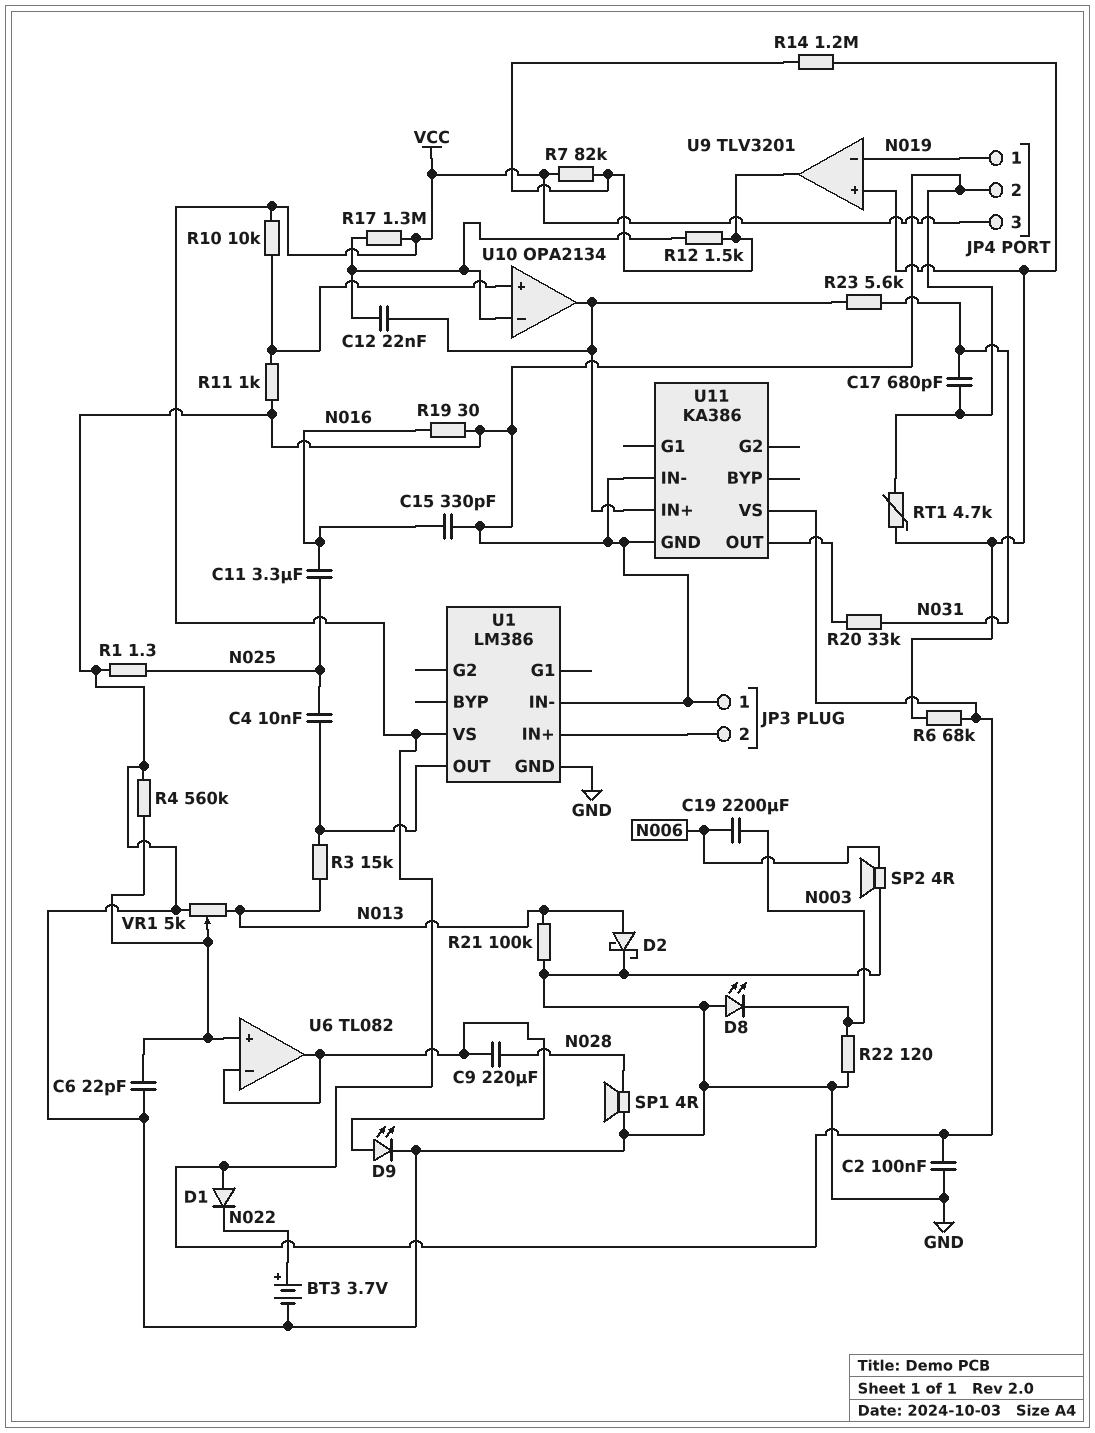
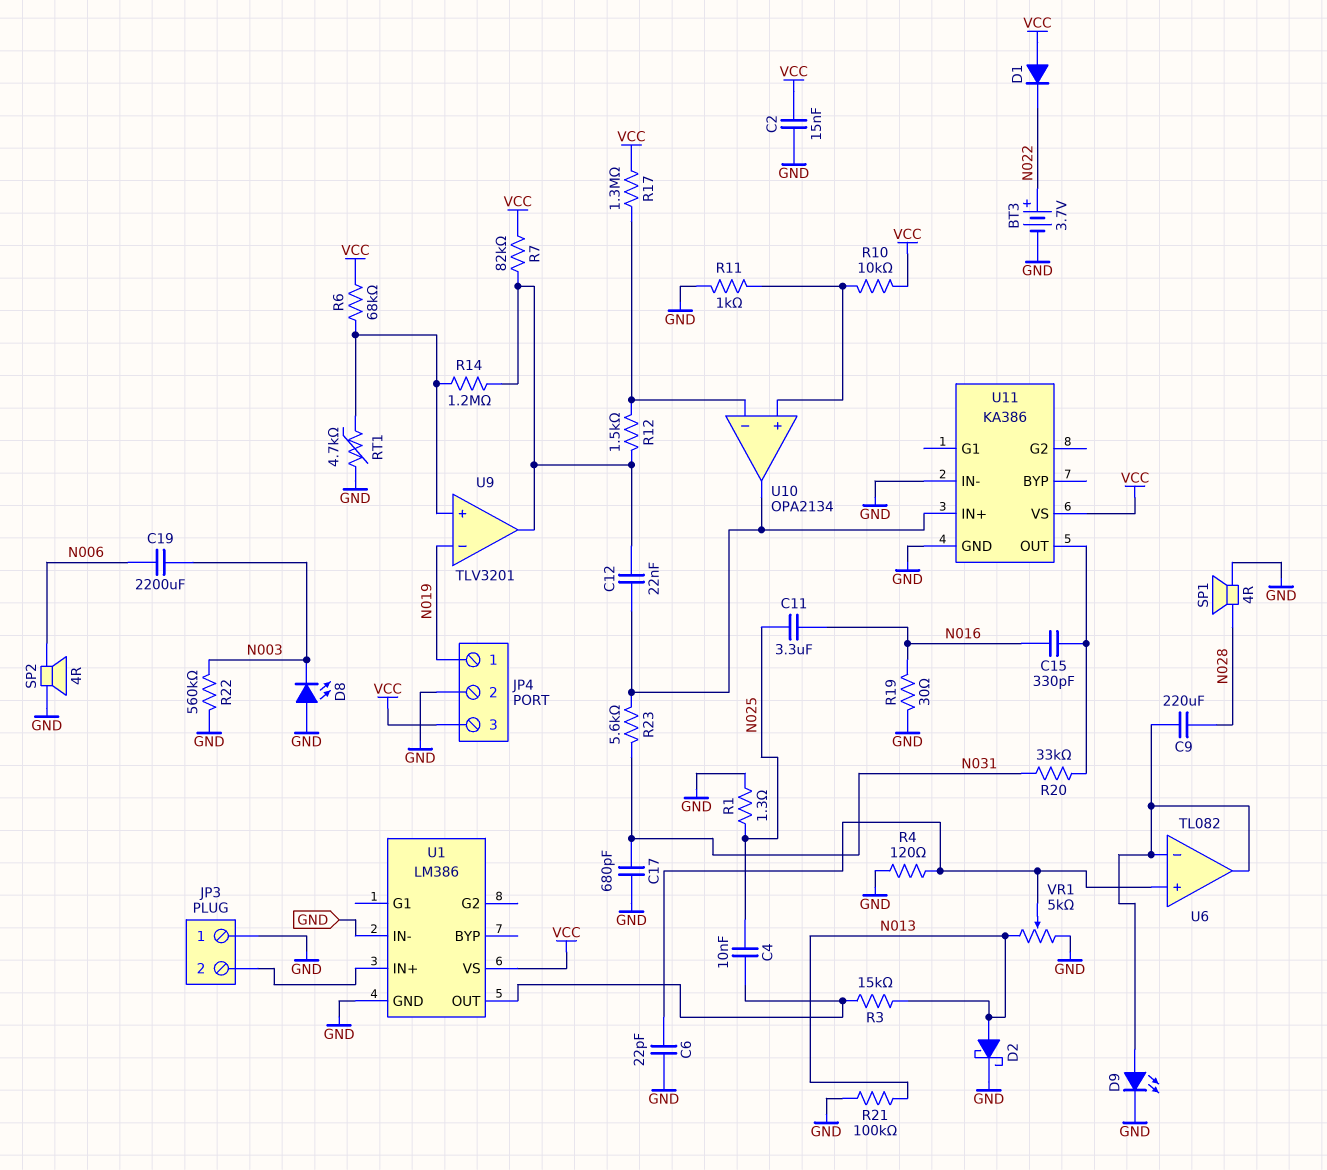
C2: 100nF (GND, VCC) -> 15nF (GND, VCC)
C12: 22nF (U10/in-, U10/out) -> 22nF (U9/out, U10/out)
C15: 330pF (GND, N016) -> 330pF (N016, U11/OUT)
R4: 560k (GND, U6/in+) -> 120 (GND, U6/in+)
R22: 120 (GND, N003) -> 560k (GND, N003)

